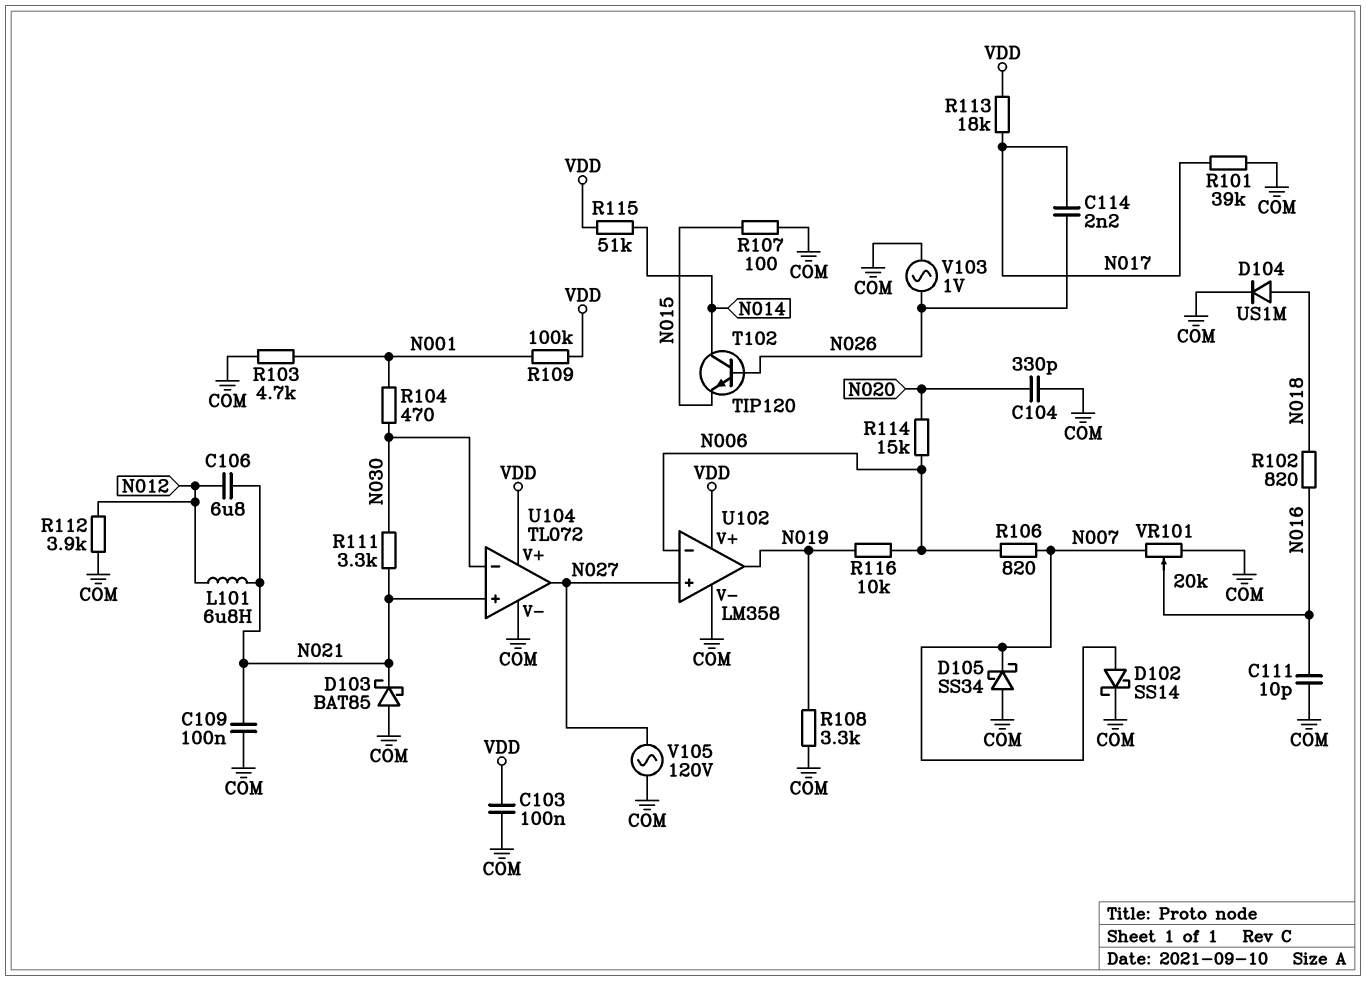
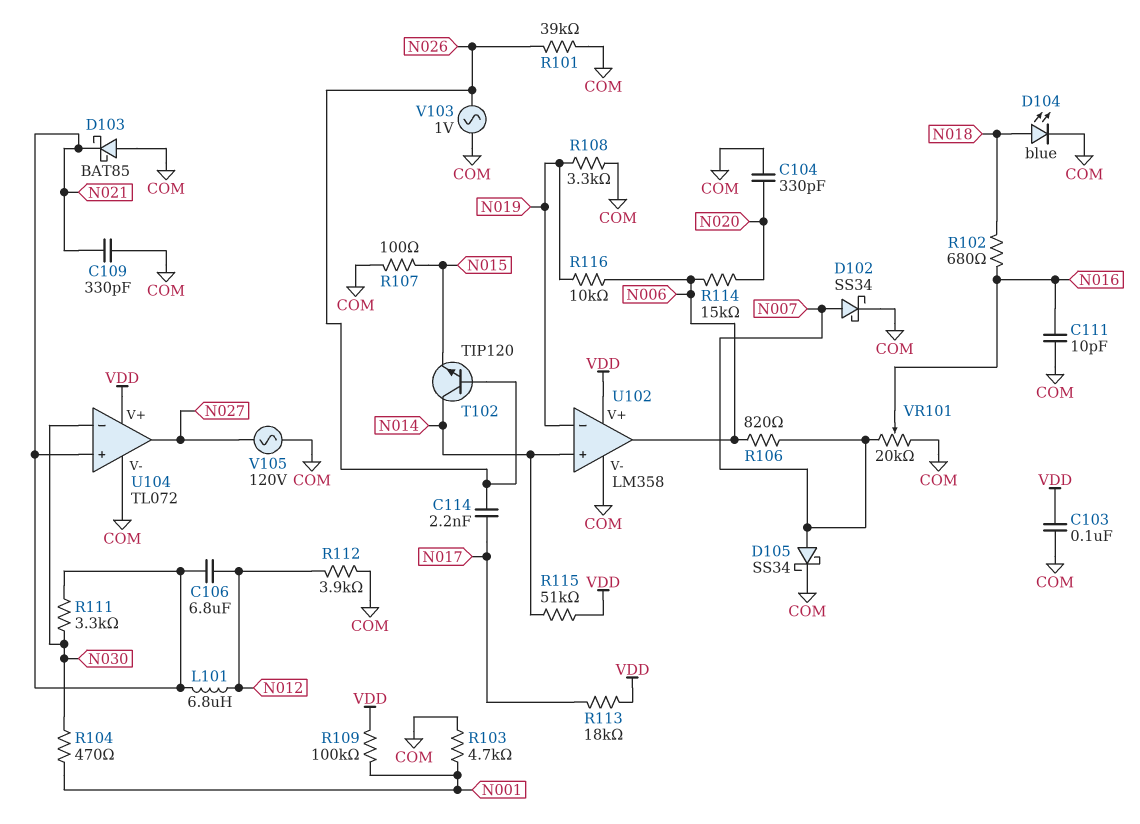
C109: 100nF (COM, N021) -> 330pF (COM, N021)
D102: schottky SS14 (A N007, K COM) -> schottky SS34 (A N007, K COM)
D104: diode US1M (A N018, K COM) -> LED blue (A N018, K COM)
D105: schottky SS34 (A COM, K N007) -> schottky SS34 (A N007, K COM)
R101: 39k (COM, N017) -> 39k (COM, N026)
R102: 820 (N016, N018) -> 680 (N016, N018)
U102 pin in+: N027 -> N014
U102 pin in-: N006 -> N019
U102 pin out: N019 -> N006

